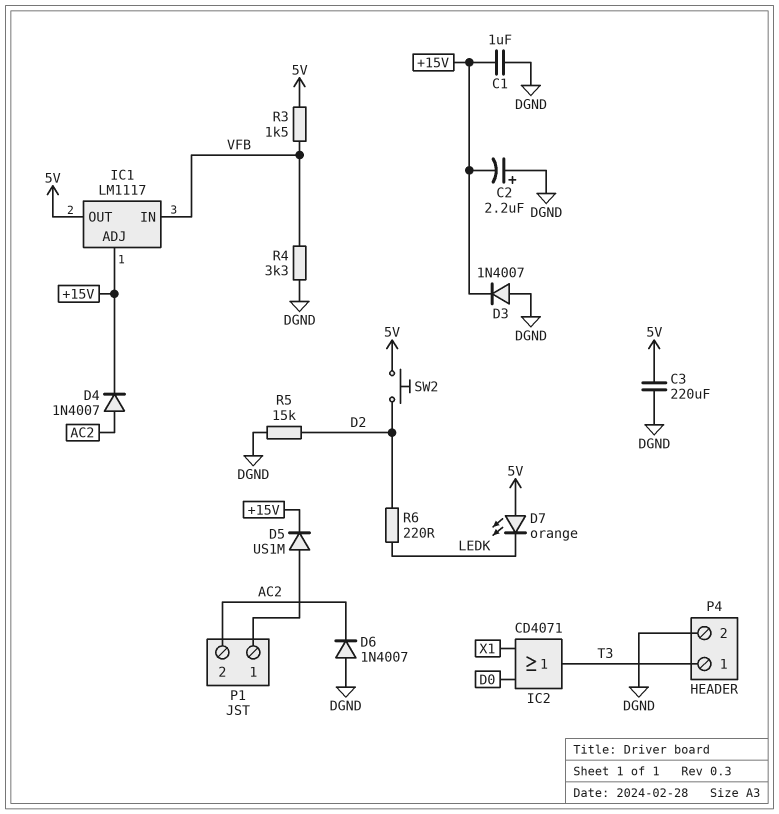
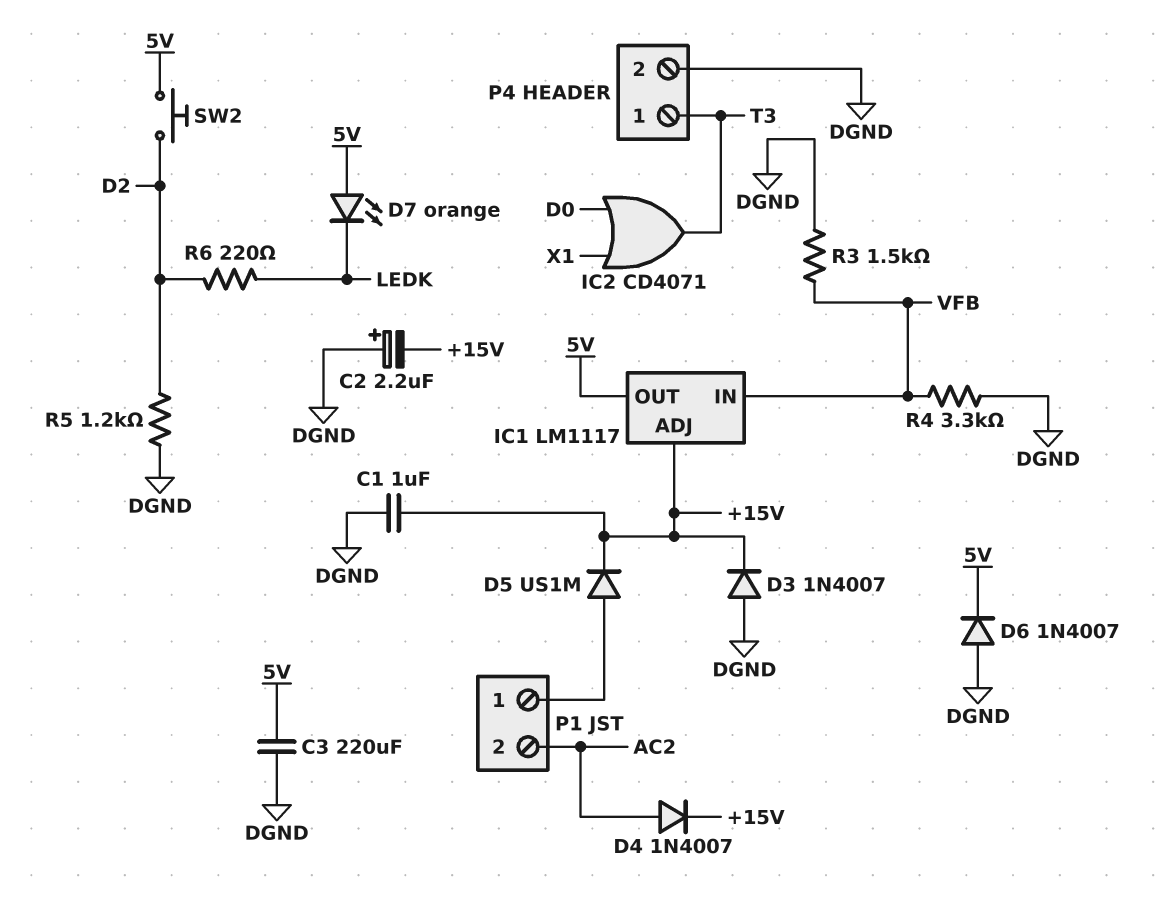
D6: diode 1N4007 (A DGND, K AC2) -> diode 1N4007 (A DGND, K 5V)
R3: 1.5k (5V, VFB) -> 1.5k (DGND, VFB)
R5: 15k (D2, DGND) -> 1.2k (D2, DGND)

